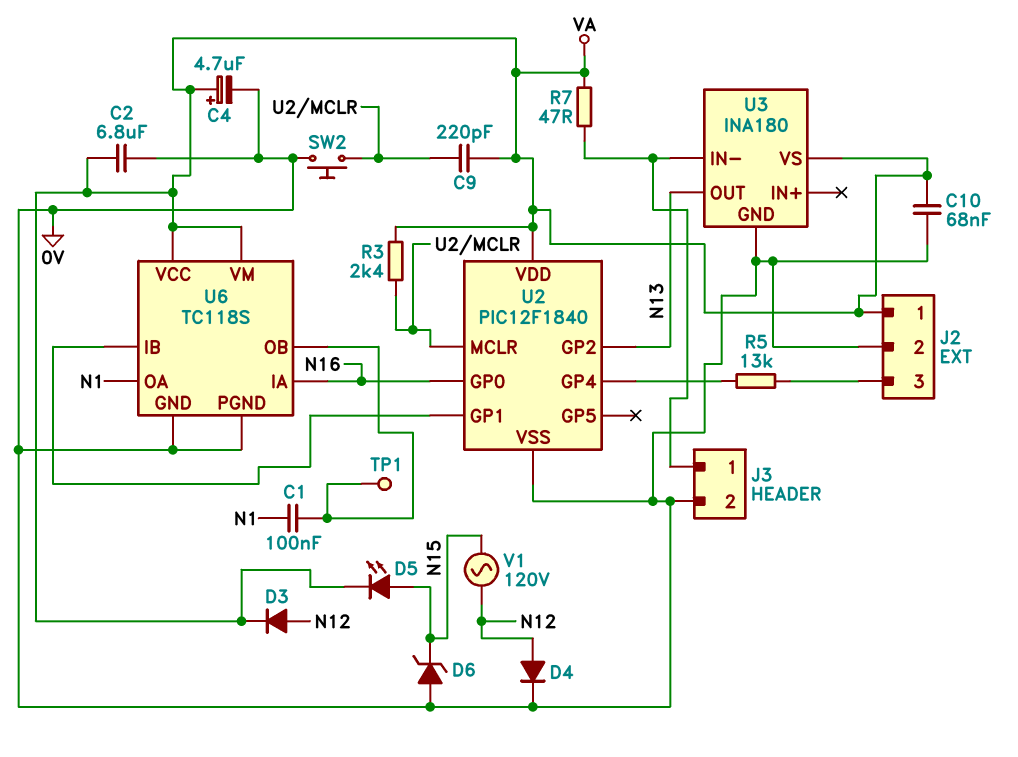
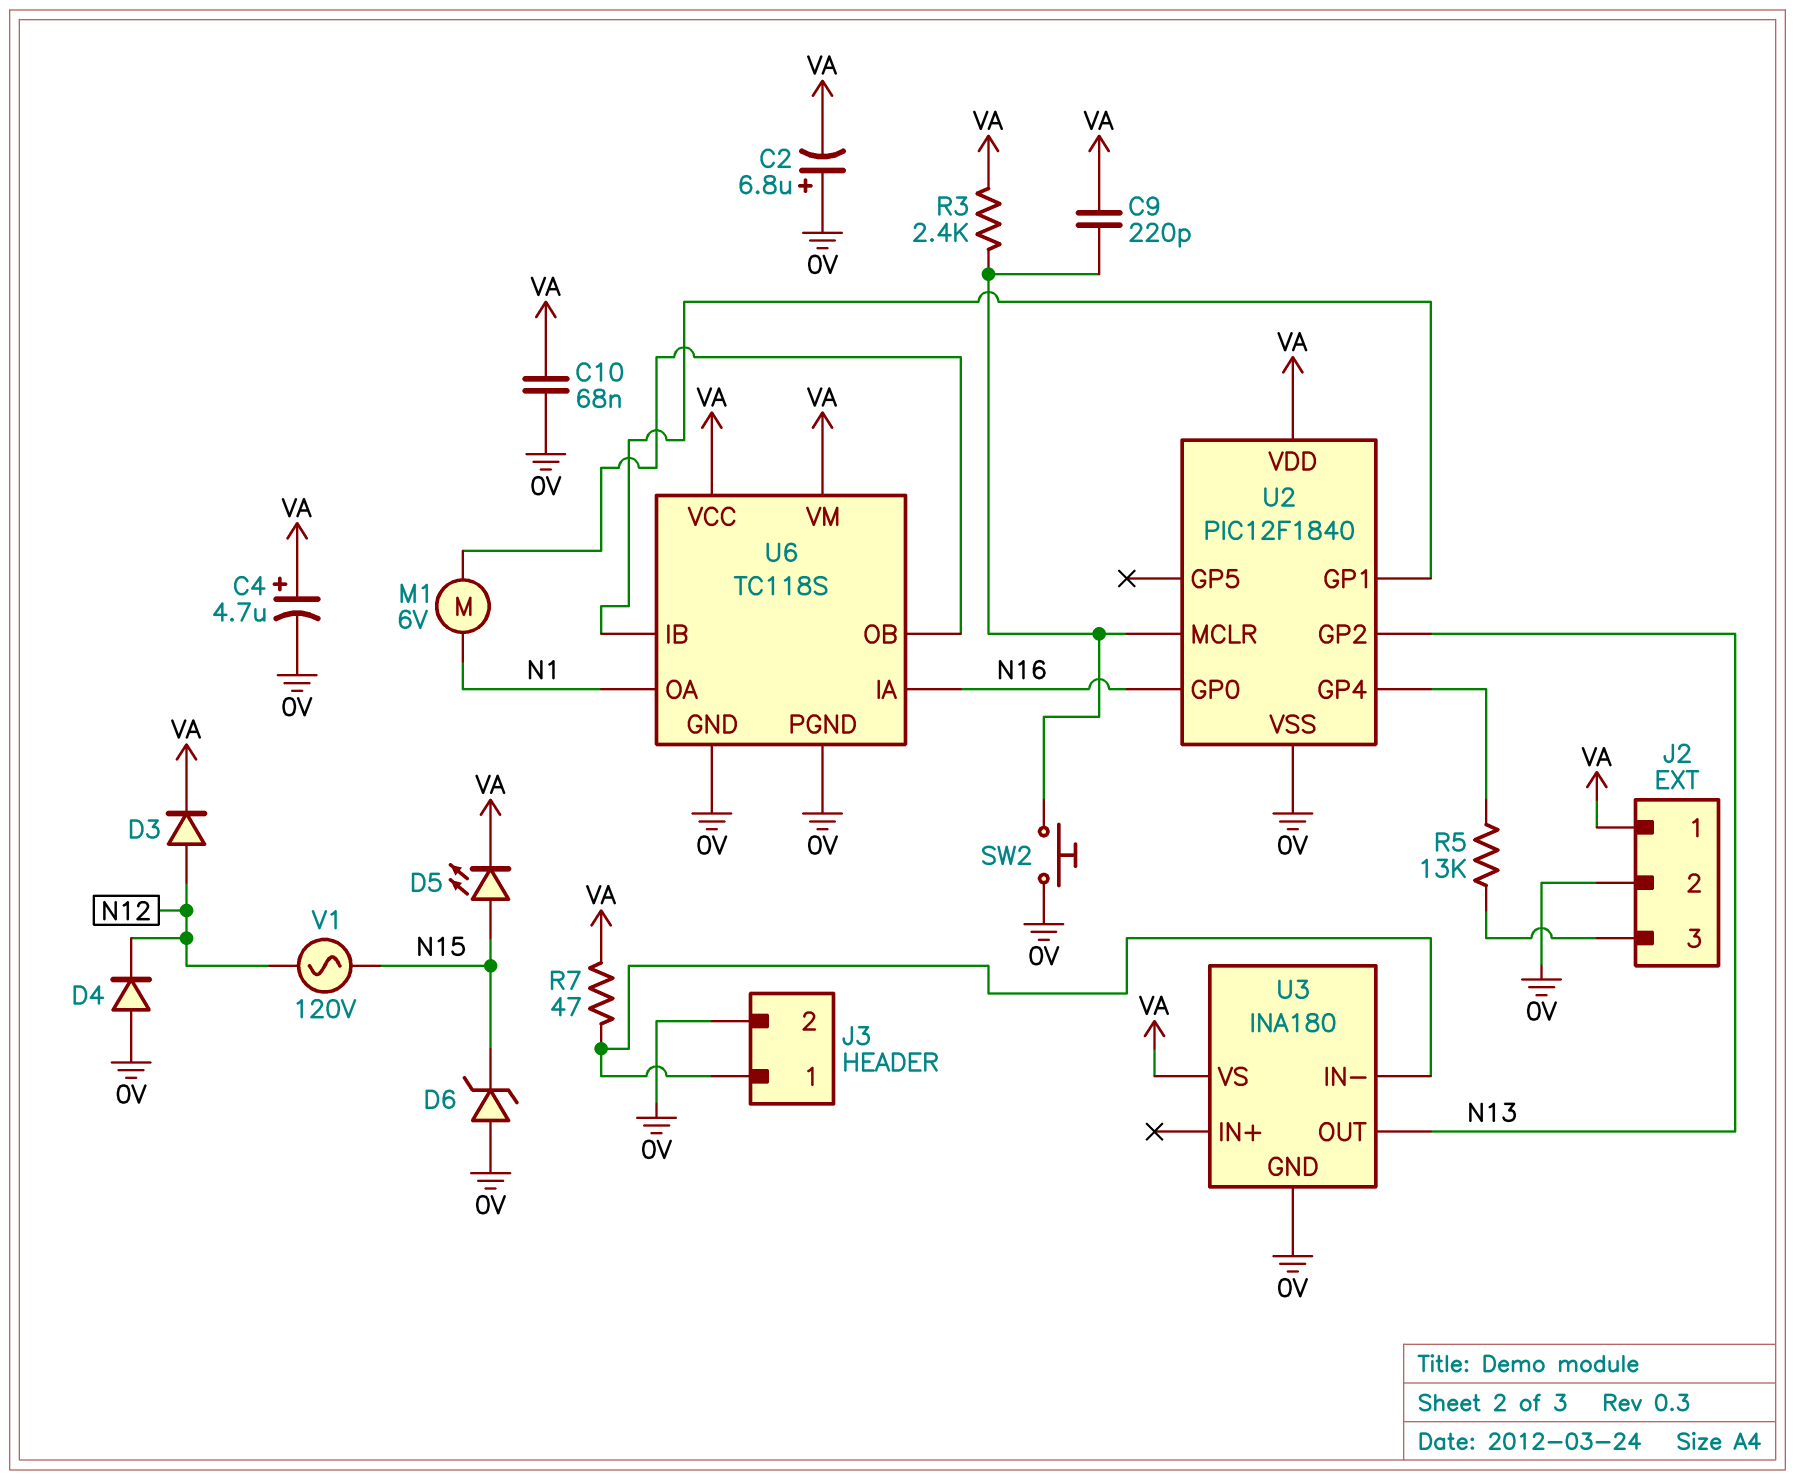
C1: 100nF (N1, U6/OB) -> none
C2: 6.8uF (0V, VA) -> 6.8uF (plus 0V, minus VA)
D4: diode (A N12, K 0V) -> diode (A 0V, K N12)
M1: none -> motor 6V (N1, U6/OB)
TP1: test point (U6/OB) -> none

